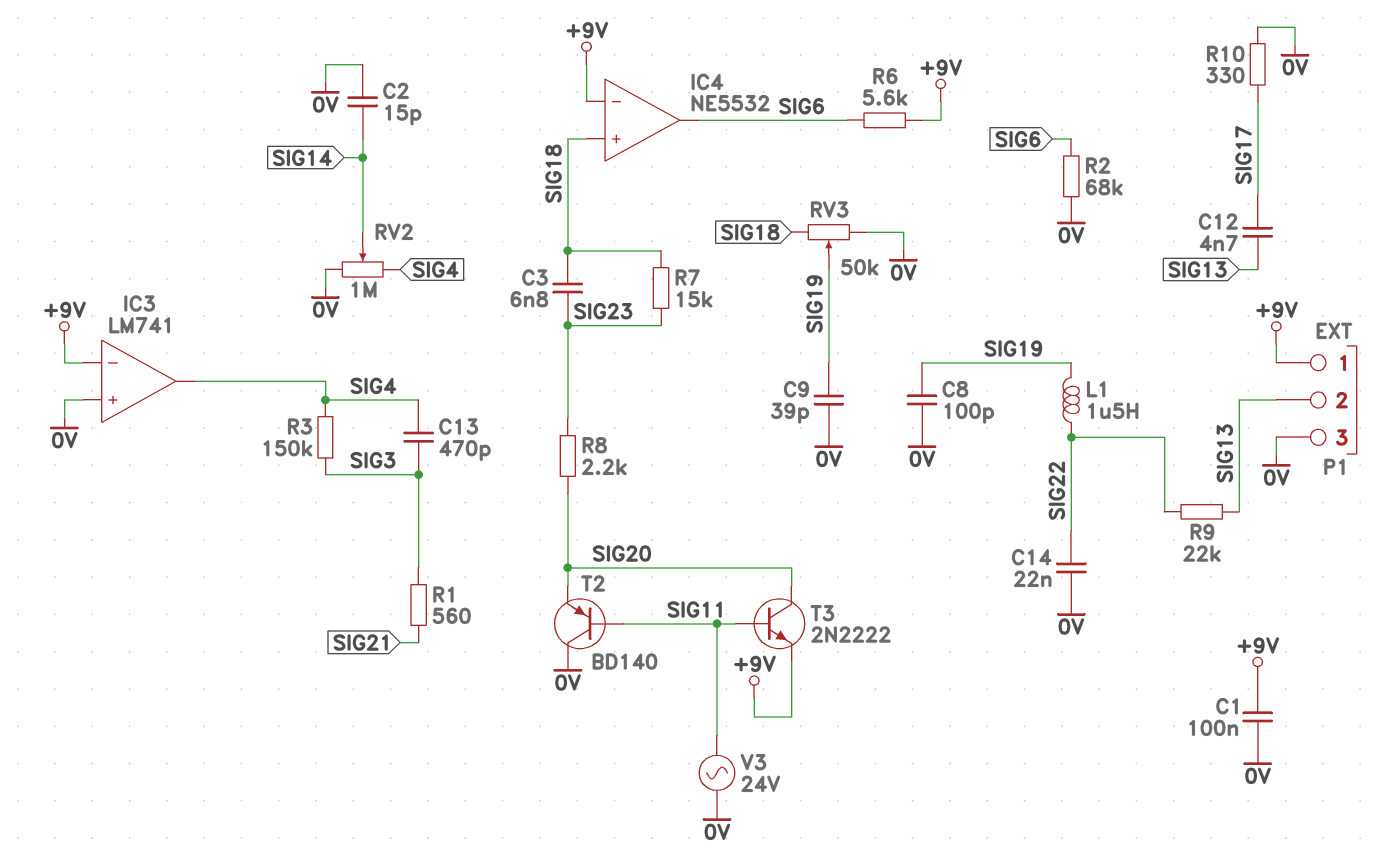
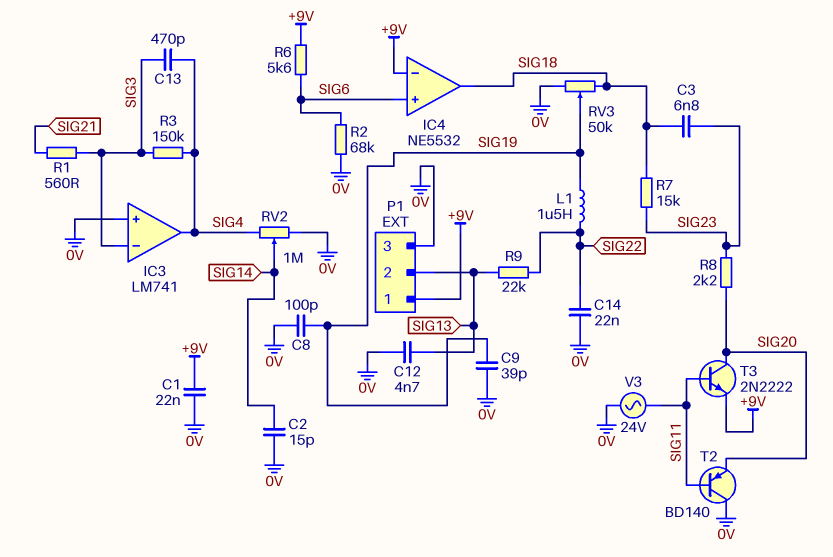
C1: 100nF (+9V, 0V) -> 22nF (+9V, 0V)
C12: 4.7nF (SIG13, SIG17) -> 4.7nF (0V, SIG13)
IC3 pin in-: +9V -> SIG3
IC4 pin in+: SIG18 -> SIG6
IC4 pin out: SIG6 -> SIG18
R10: 330 (0V, SIG17) -> none

